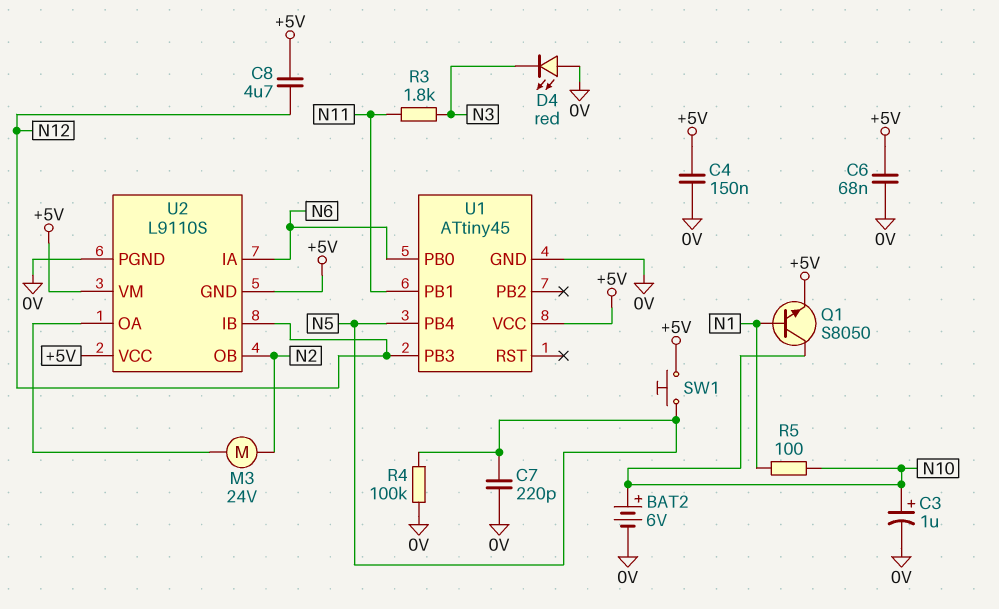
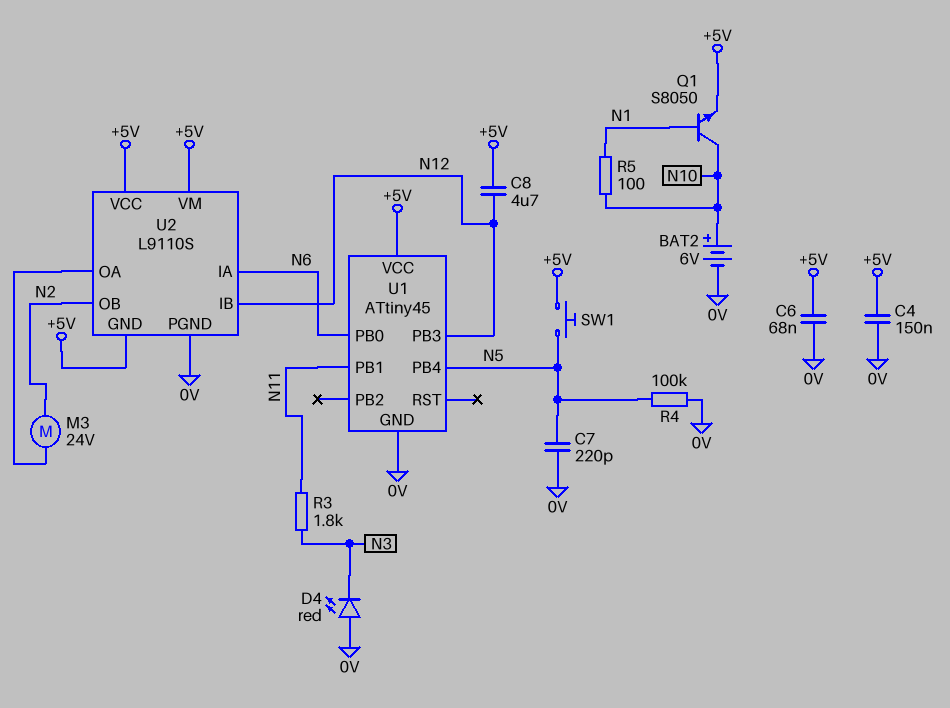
C3: 1uF (plus N10, minus 0V) -> none

